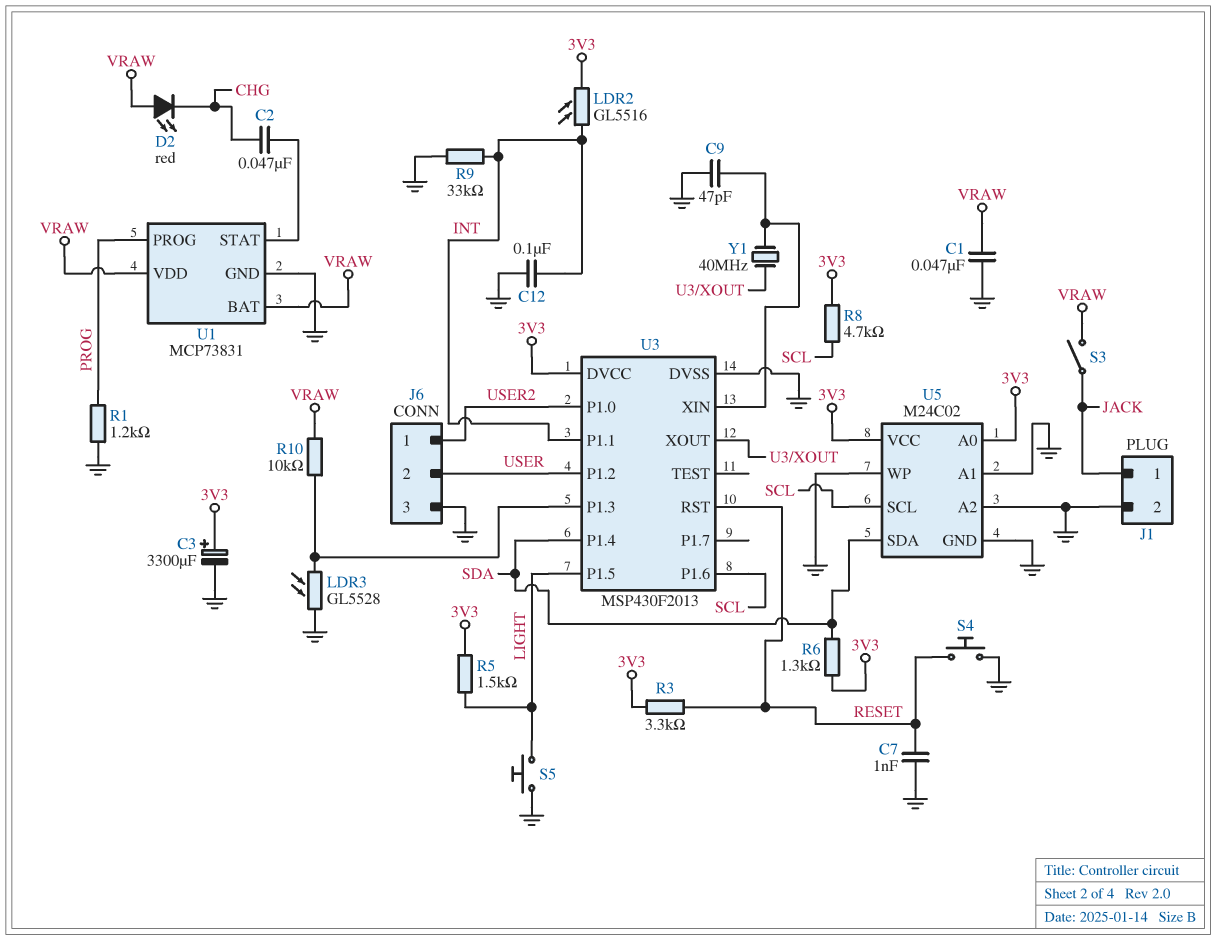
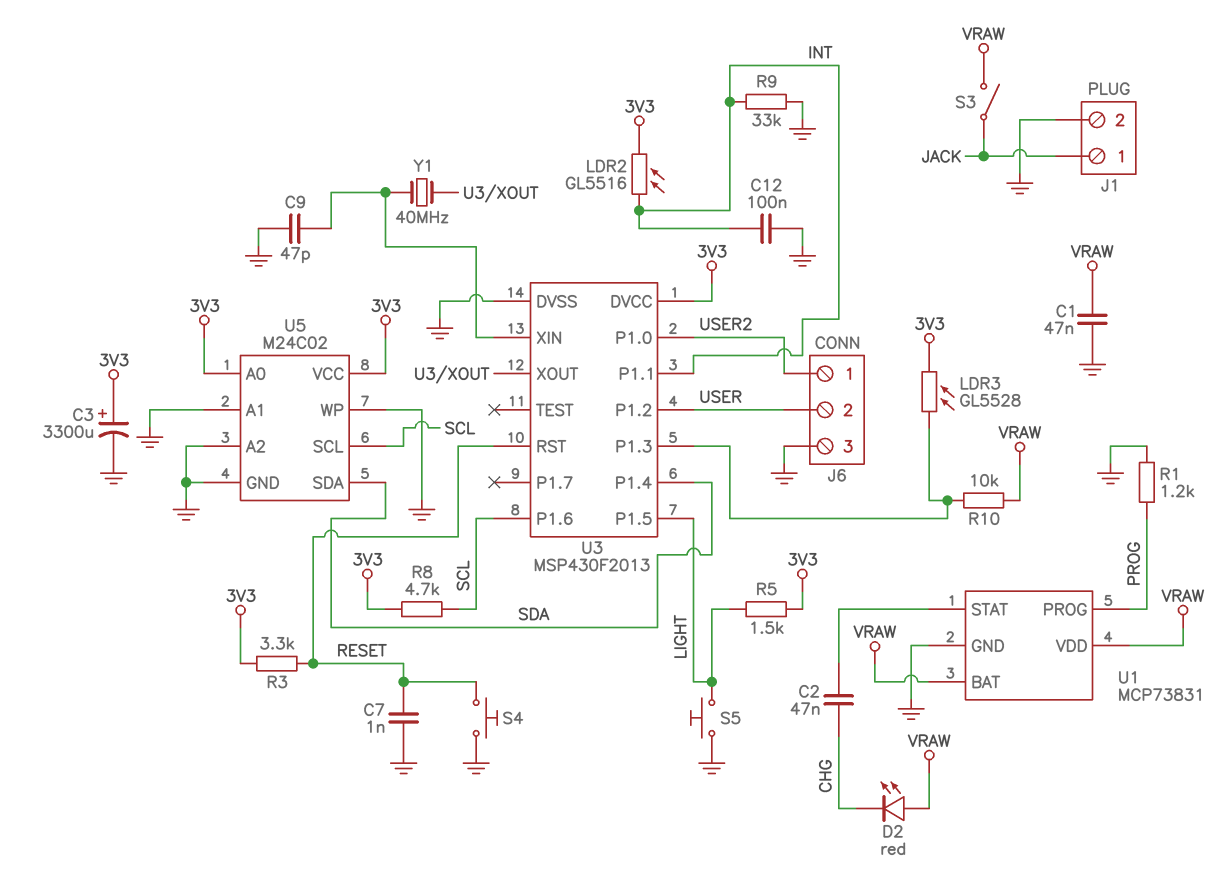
LDR3: GL5528 (GND, U3/P1.3) -> GL5528 (3V3, U3/P1.3)
R6: 1.3k (3V3, SDA) -> none

